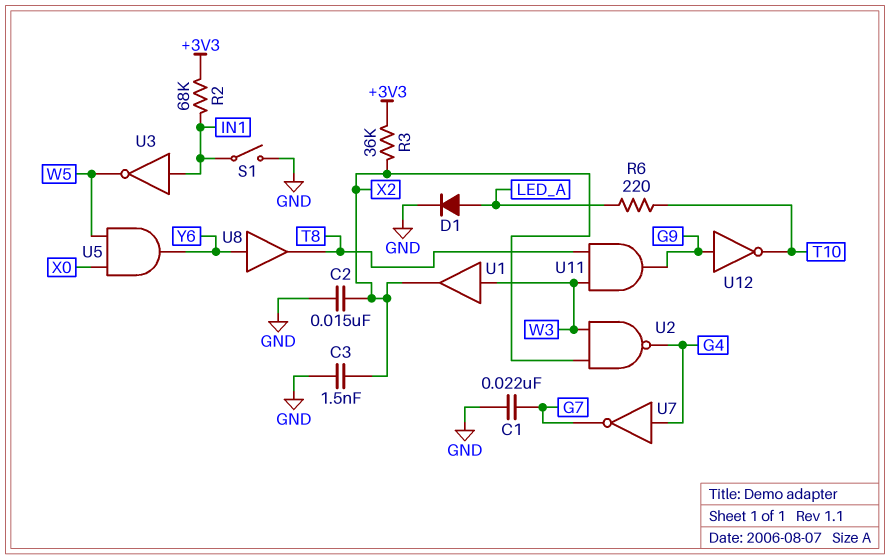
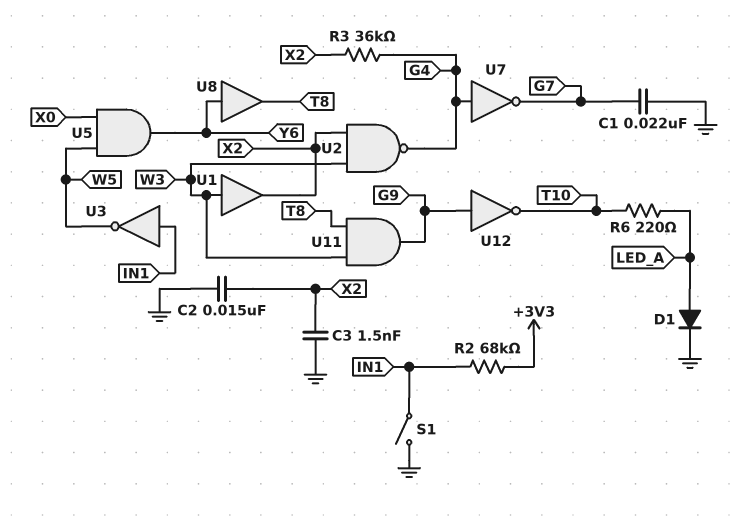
R3: 36k (+3V3, X2) -> 36k (G4, X2)

